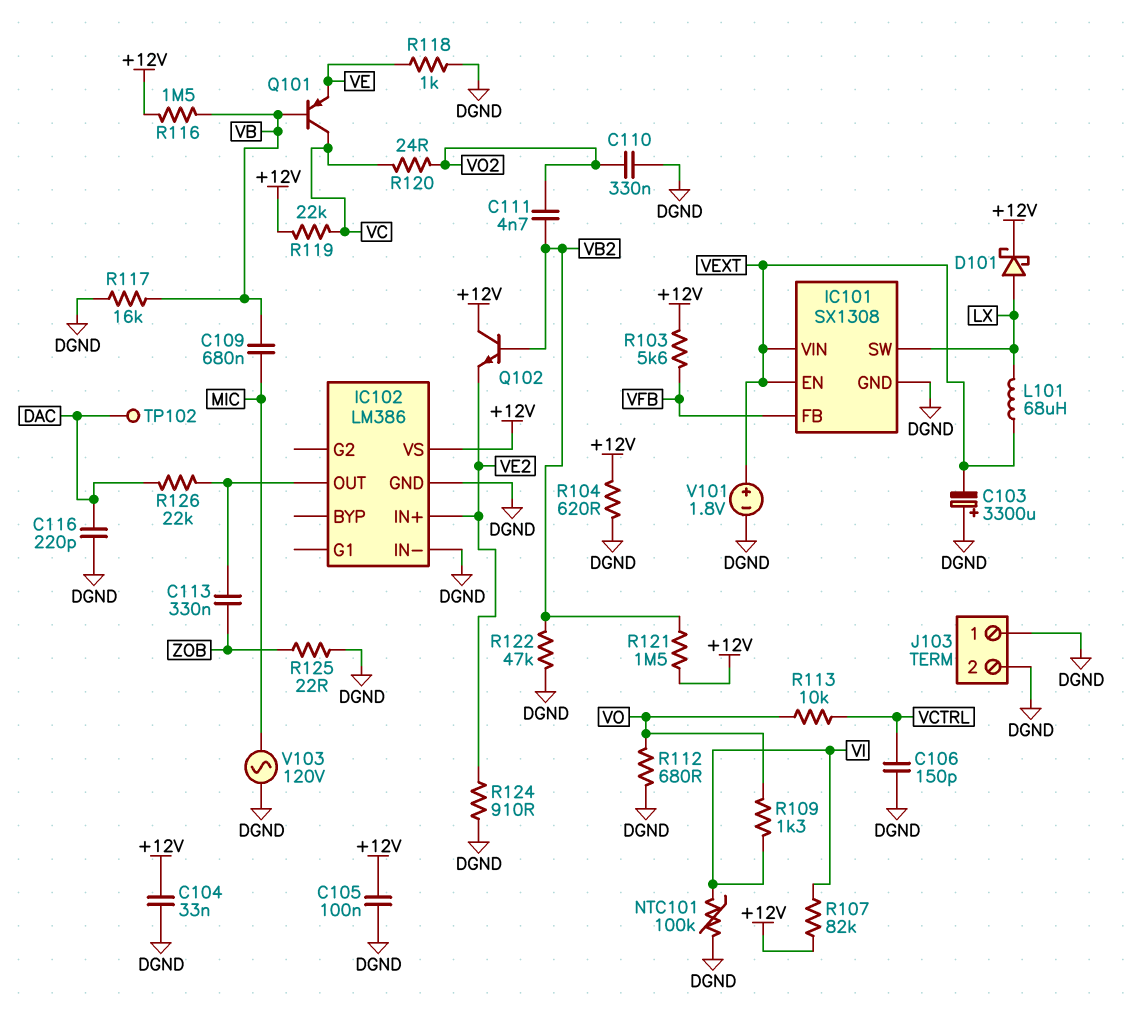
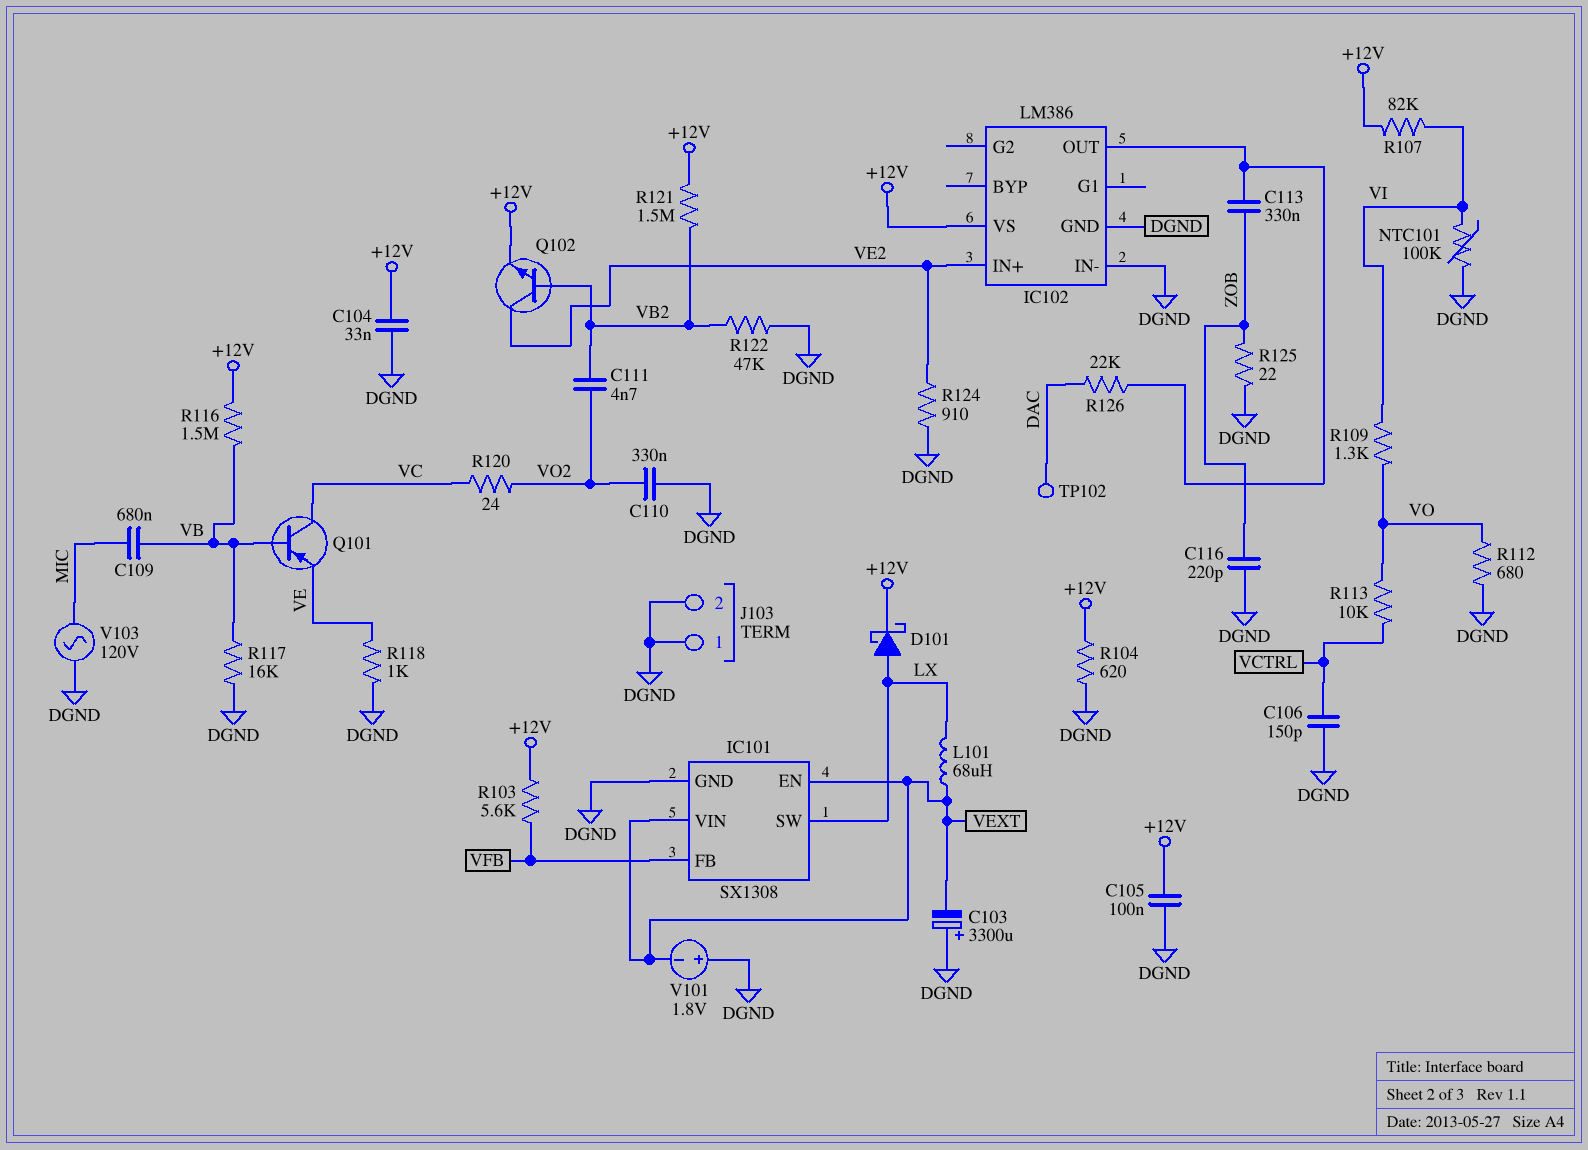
C116: 220pF (DAC, DGND) -> 220pF (DGND, ZOB)
Q102: NPN (B VB2, C +12V, E VE2) -> NPN (B VB2, C VE2, E +12V)
R119: 22k (+12V, VC) -> none
V101: 1.8V (plus VEXT, minus DGND) -> 1.8V (plus DGND, minus VEXT)

